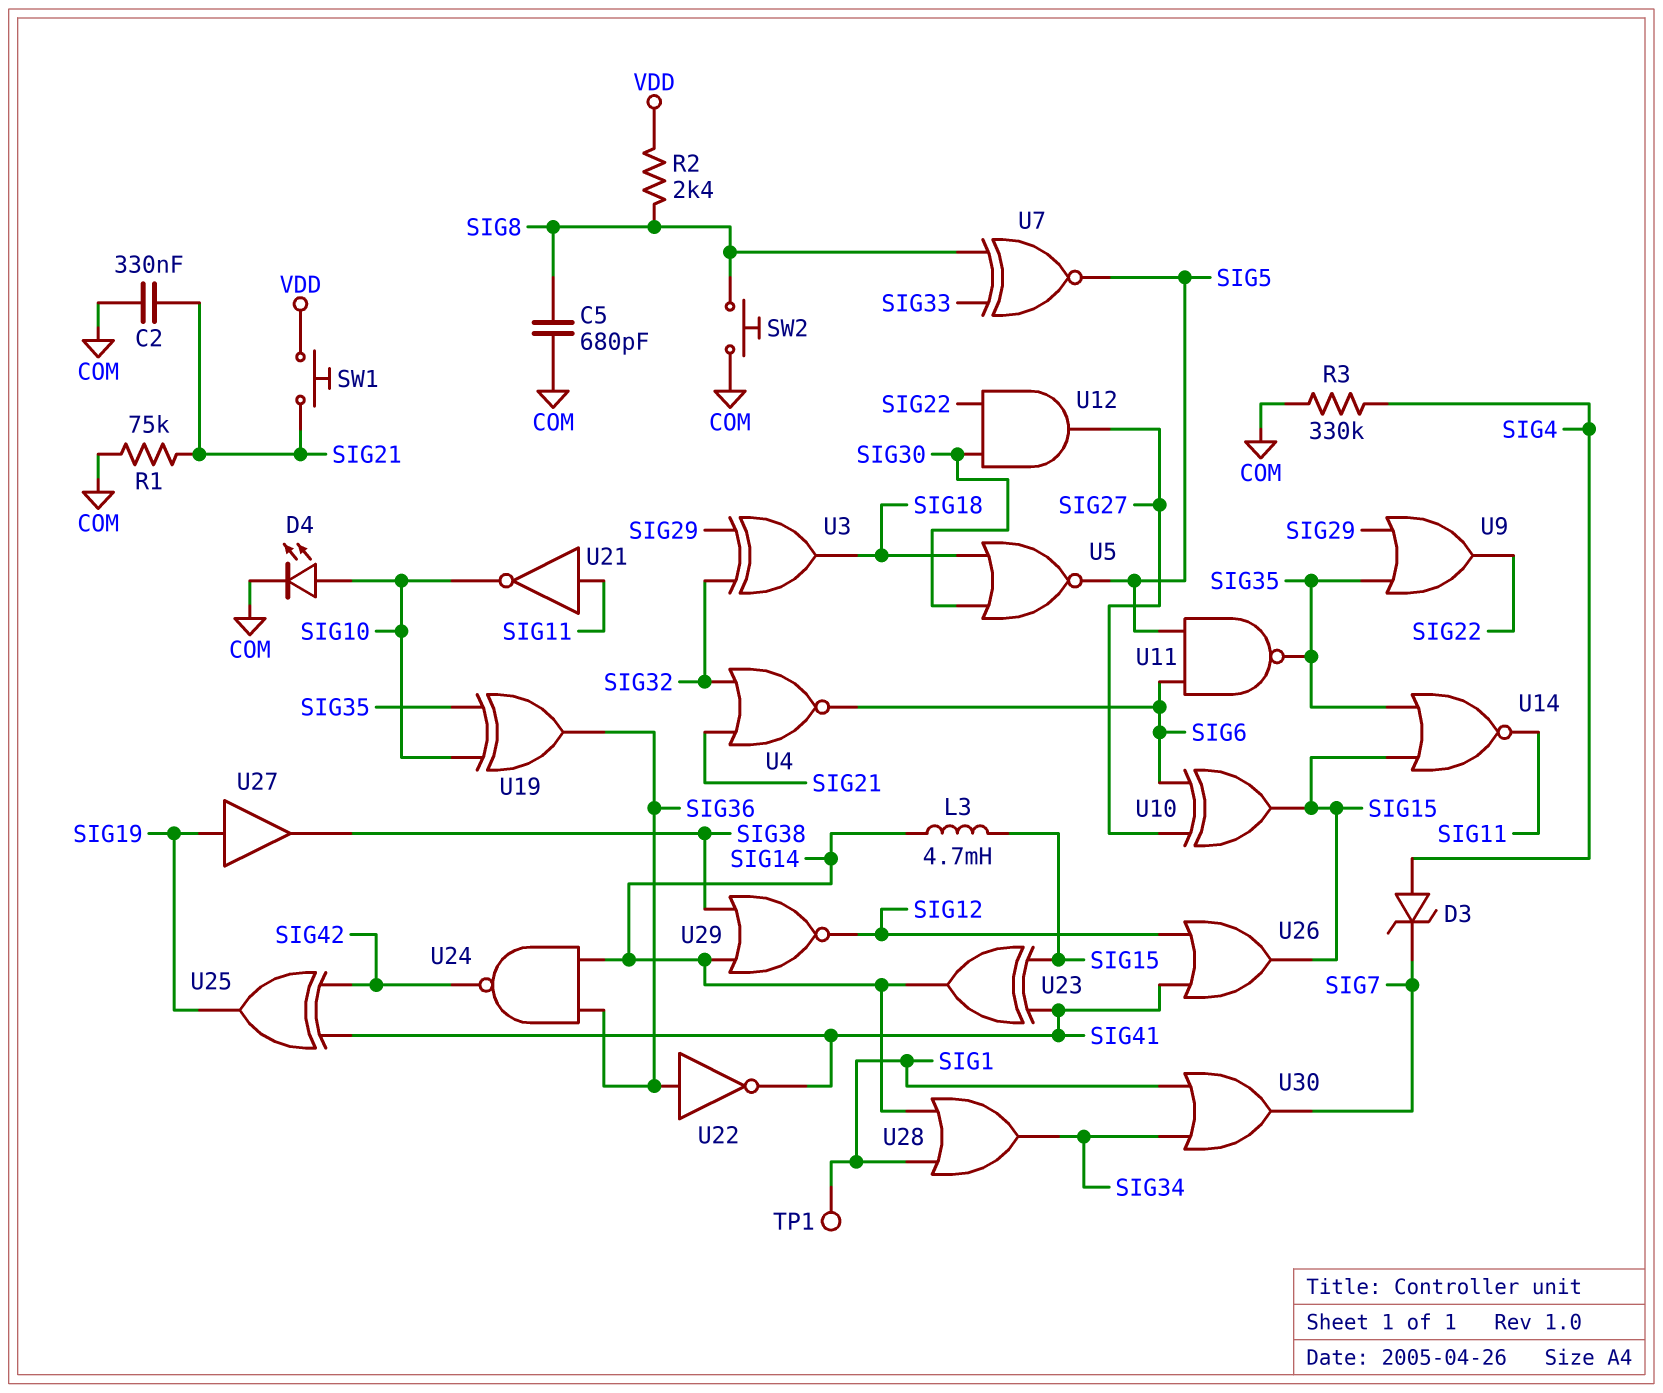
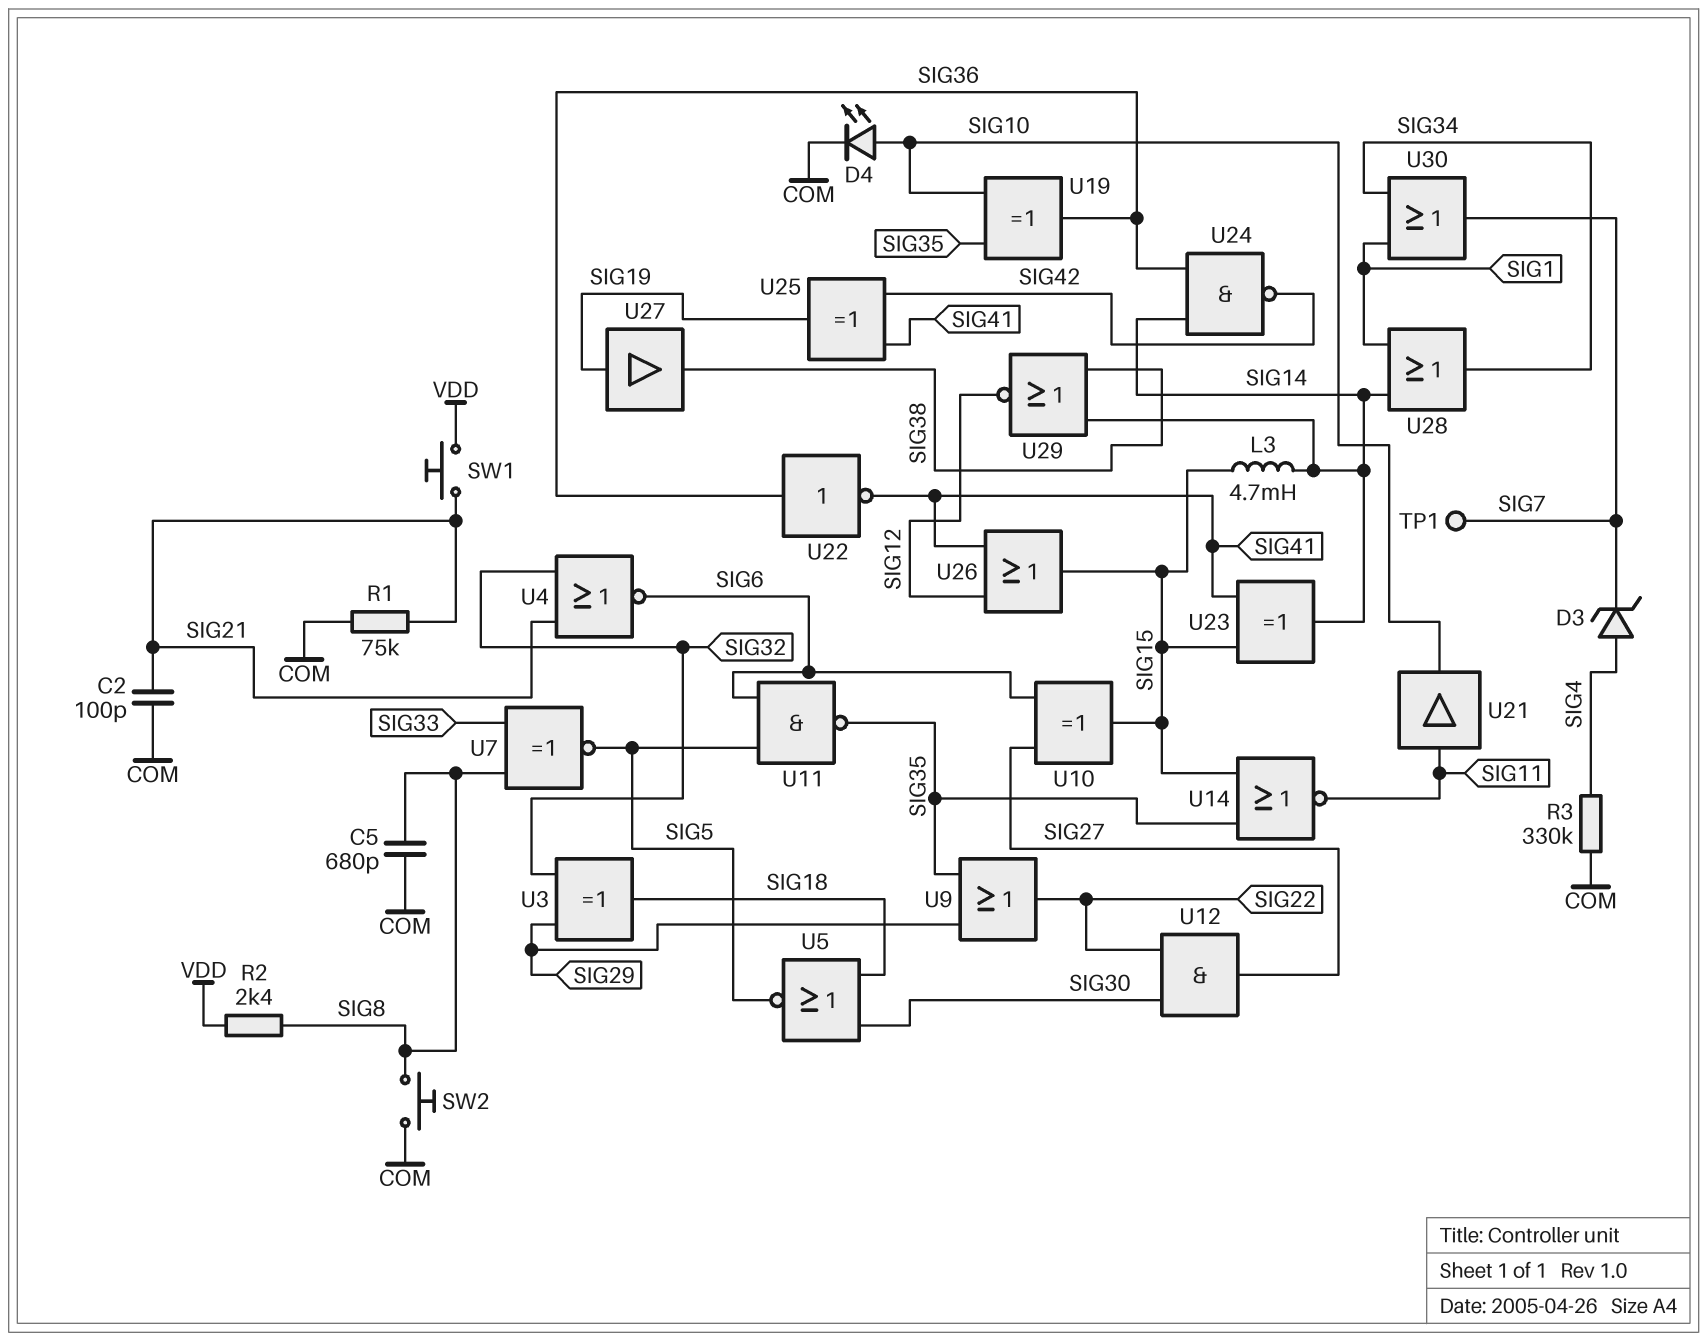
C2: 330nF (COM, SIG21) -> 100pF (COM, SIG21)
TP1: test point (SIG1) -> test point (SIG7)
U21: NOT (in SIG11, out SIG10) -> buffer (in SIG11, out SIG10)

